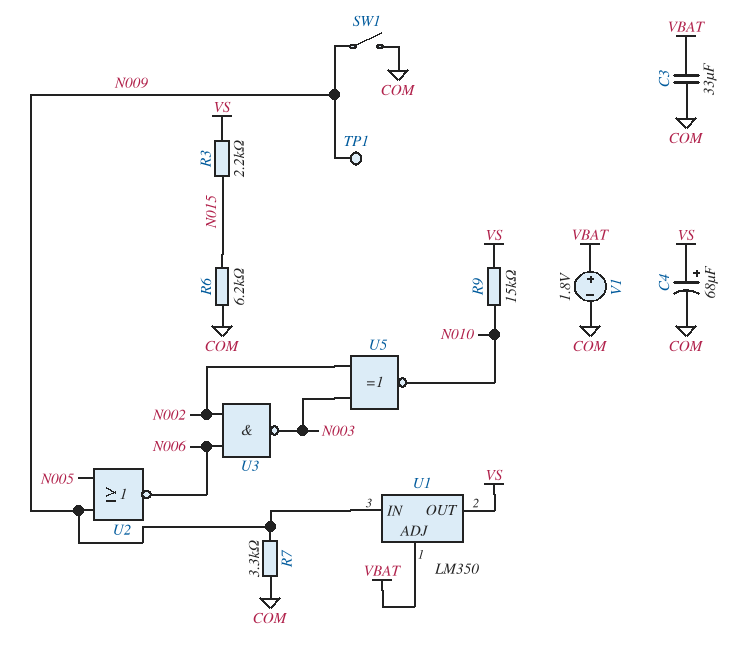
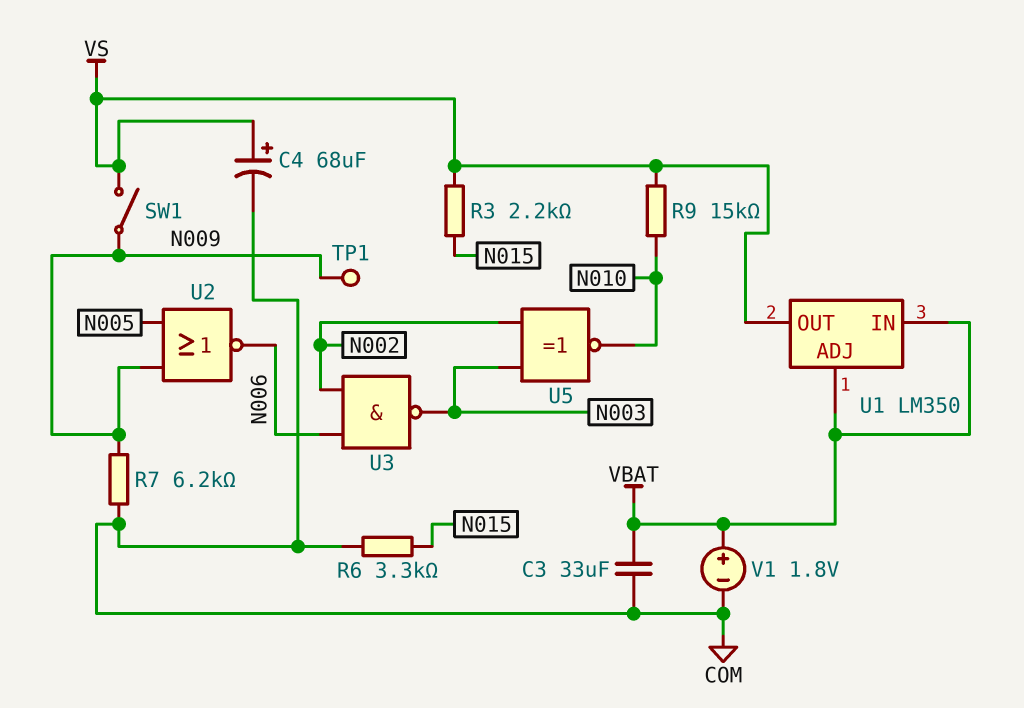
R6: 6.2k (COM, N015) -> 3.3k (COM, N015)
R7: 3.3k (COM, N009) -> 6.2k (COM, N009)
SW1: switch (COM, N009) -> switch (N009, VS)
U1 pin IN: N009 -> VBAT

